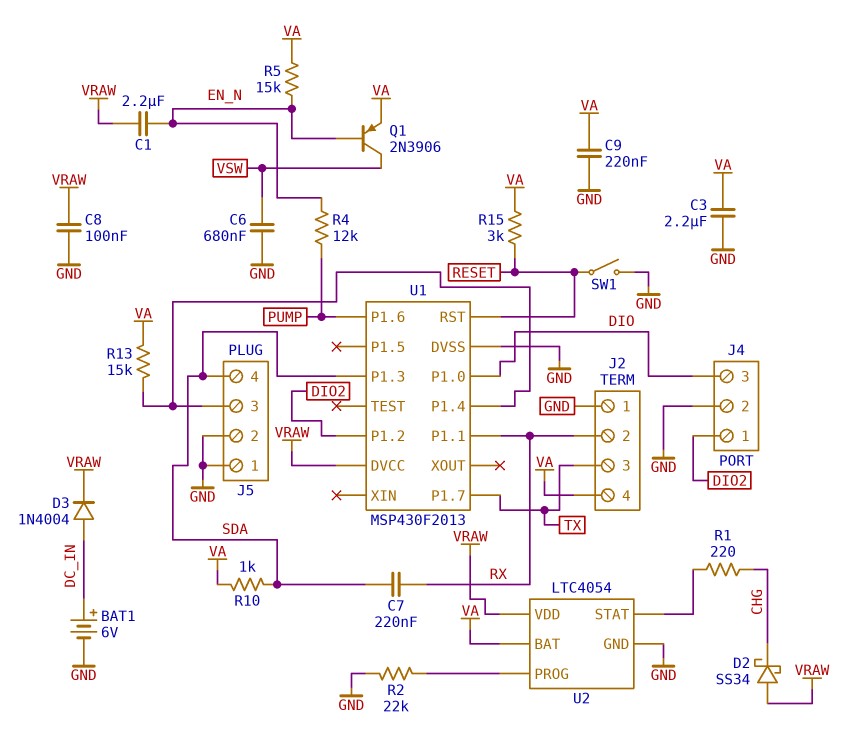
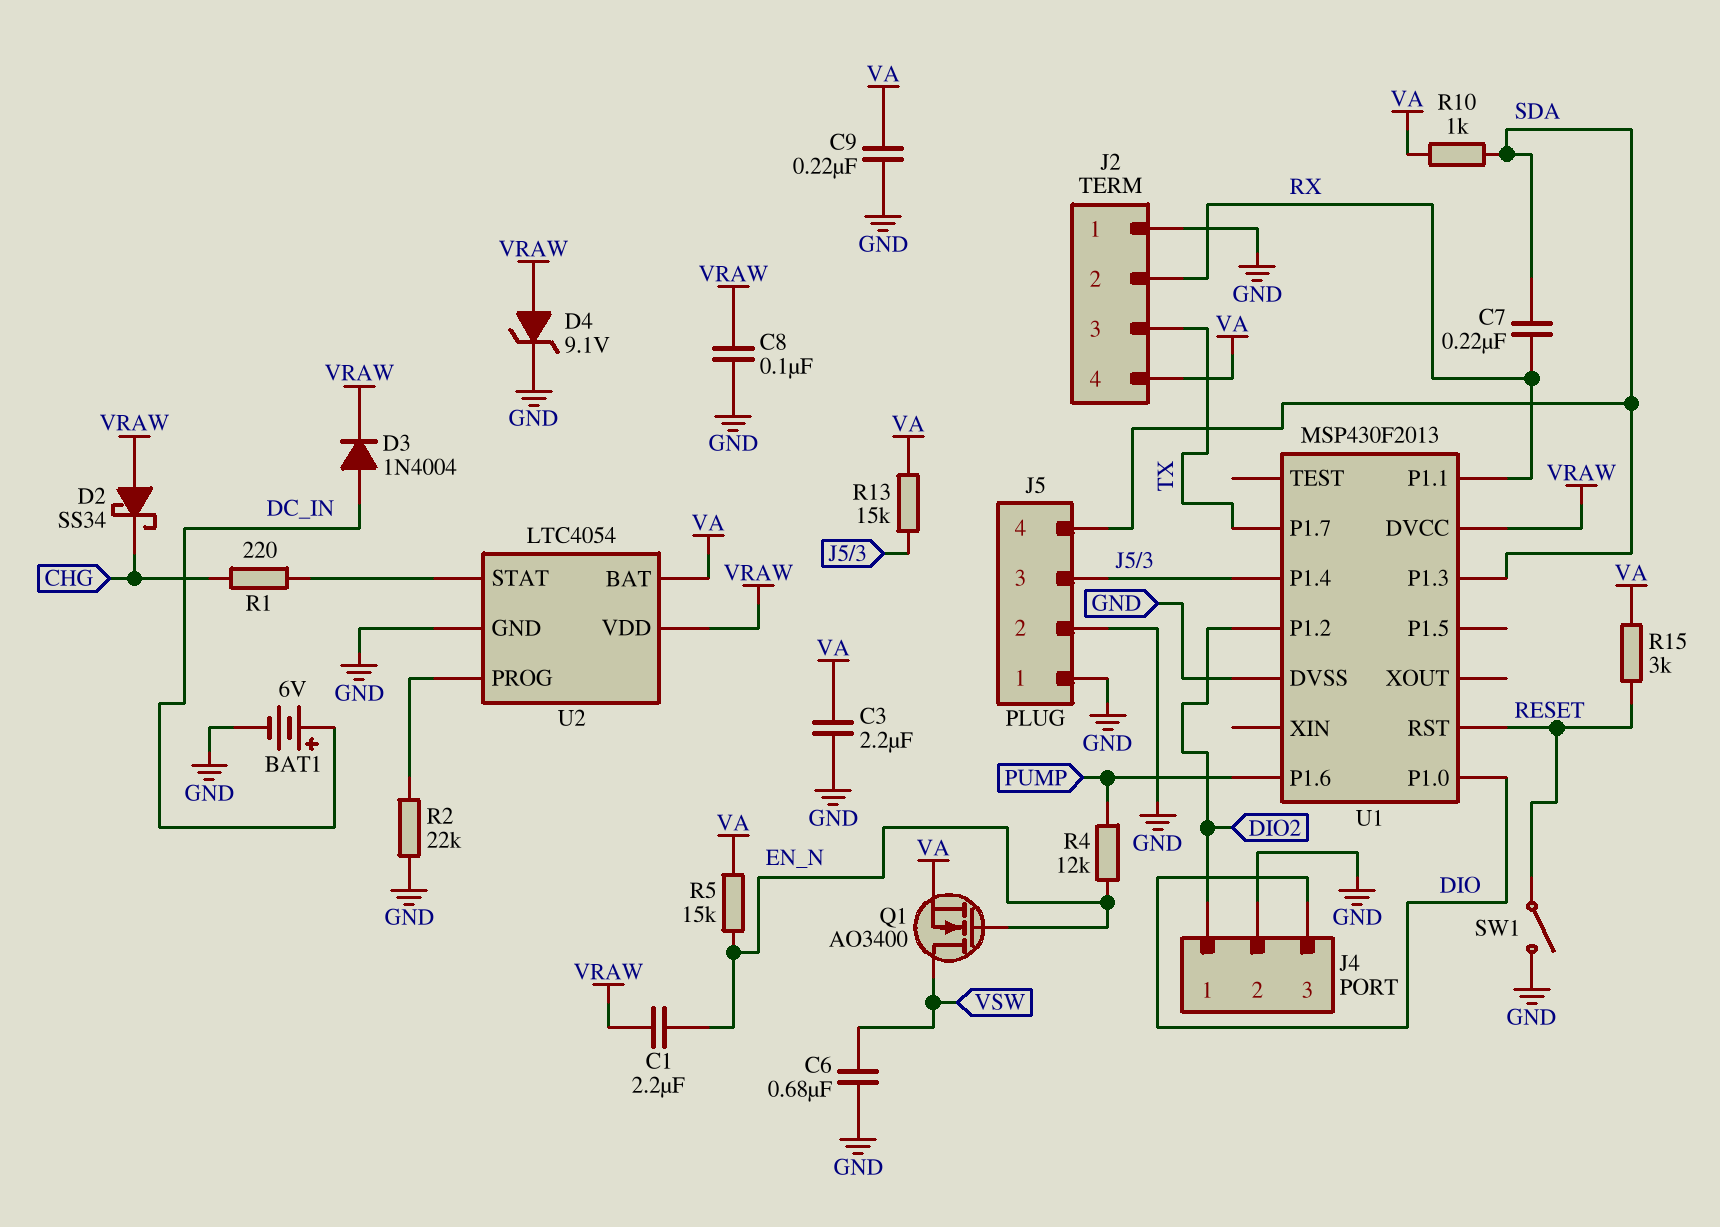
D4: none -> zener 9.1V (A VRAW, K GND)
Q1: PNP 2N3906 (B EN_N, C VSW, E VA) -> NMOS AO3400 (G EN_N, D VSW, S VA)

